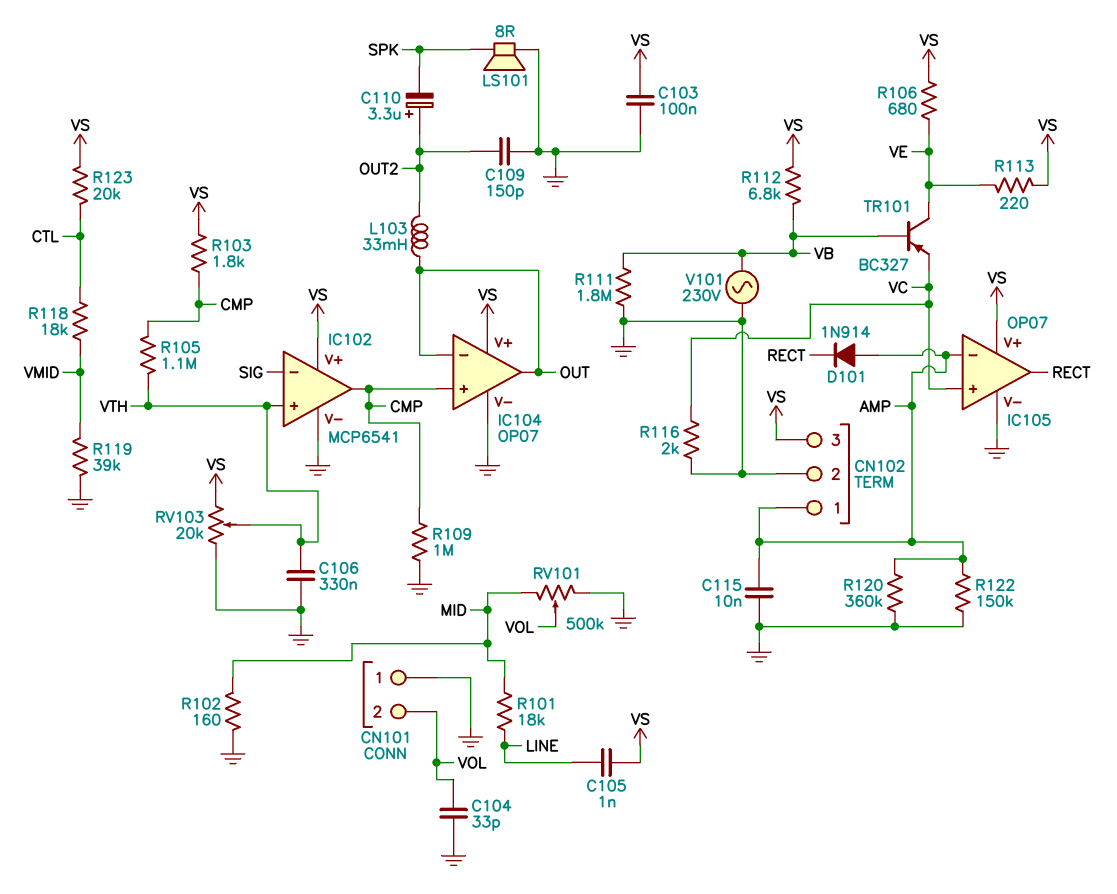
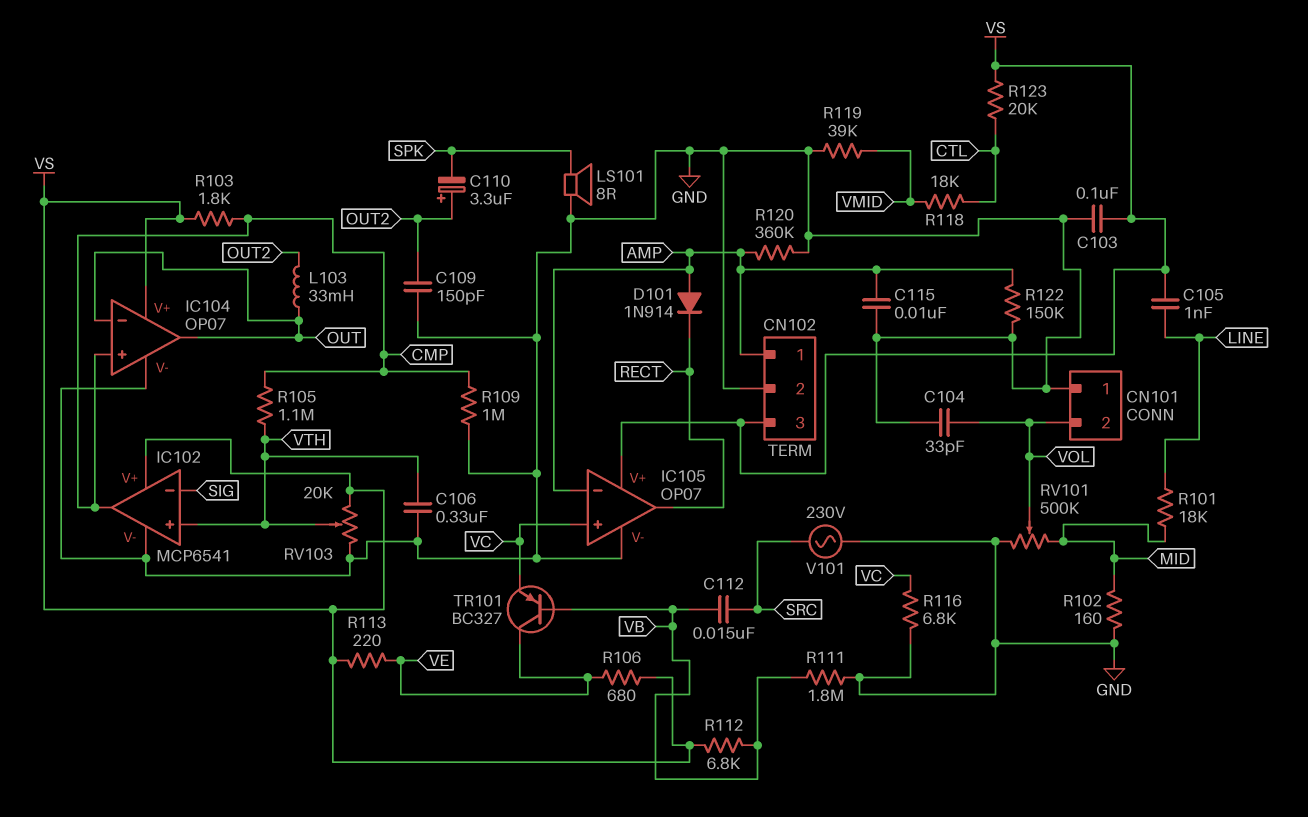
C112: none -> 15nF (SRC, VB)
R116: 2k (GND, VC) -> 6.8k (GND, VC)
V101: AC 230V (GND, VB) -> AC 230V (GND, SRC)

